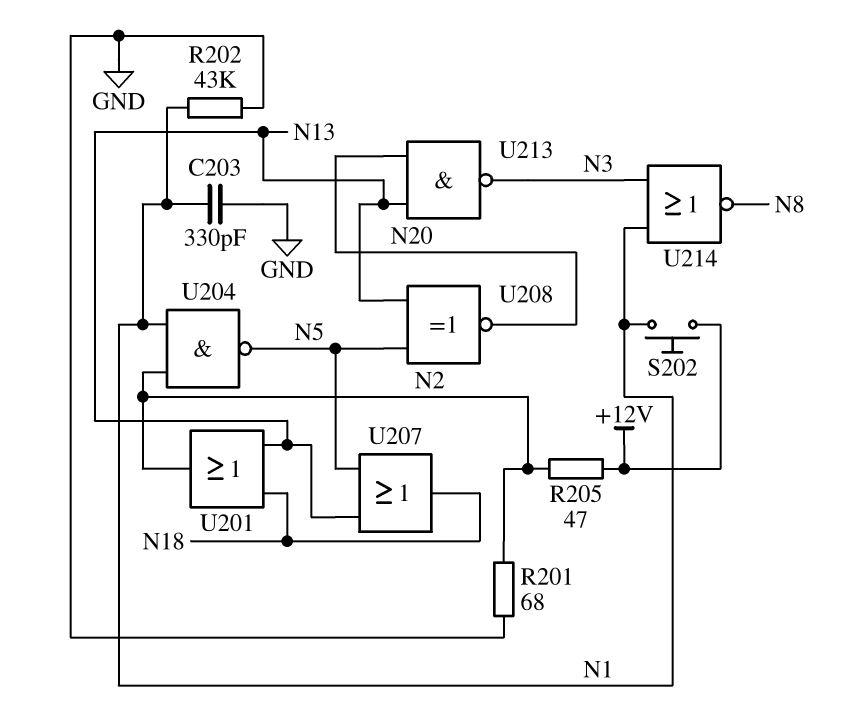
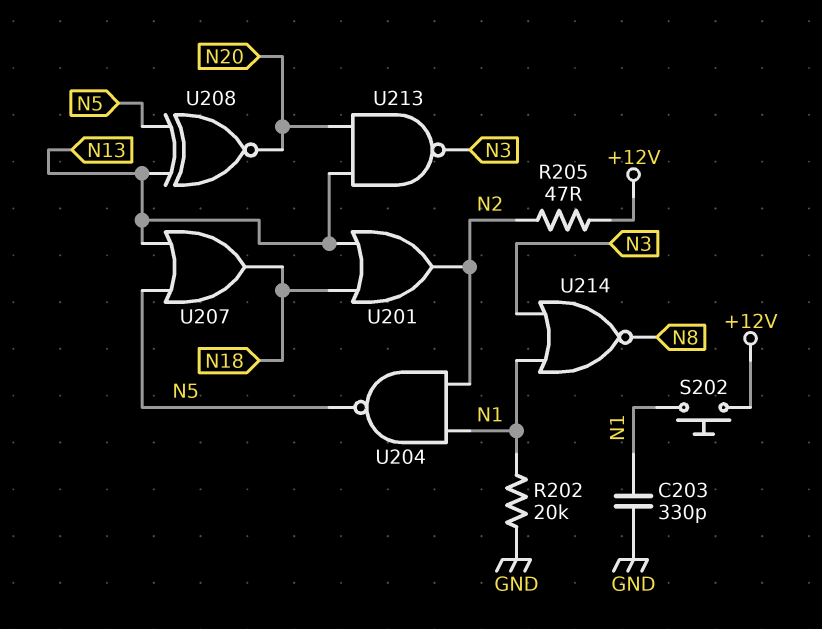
R201: 68 (GND, N2) -> none
R202: 43k (GND, N1) -> 20k (GND, N1)

